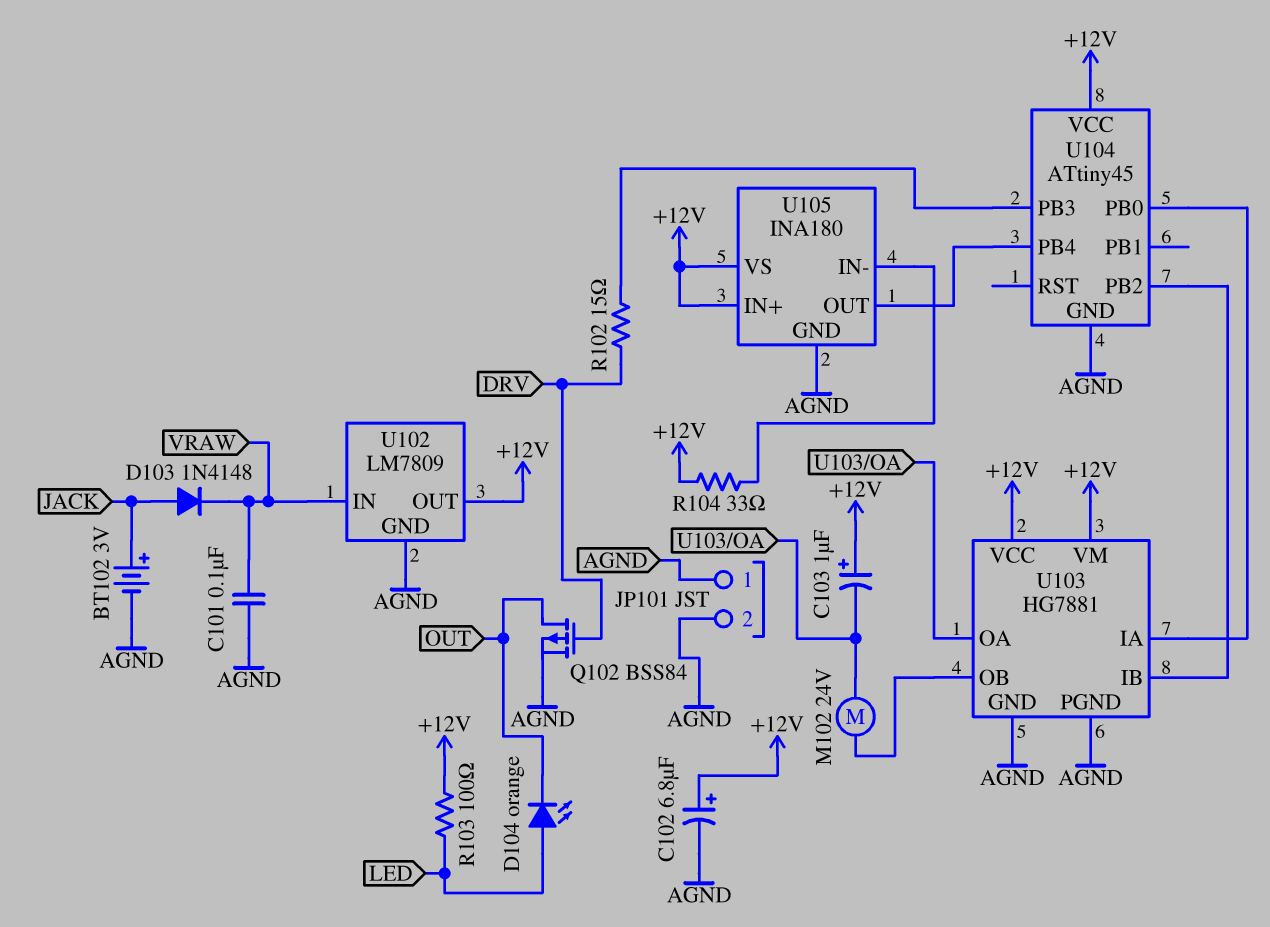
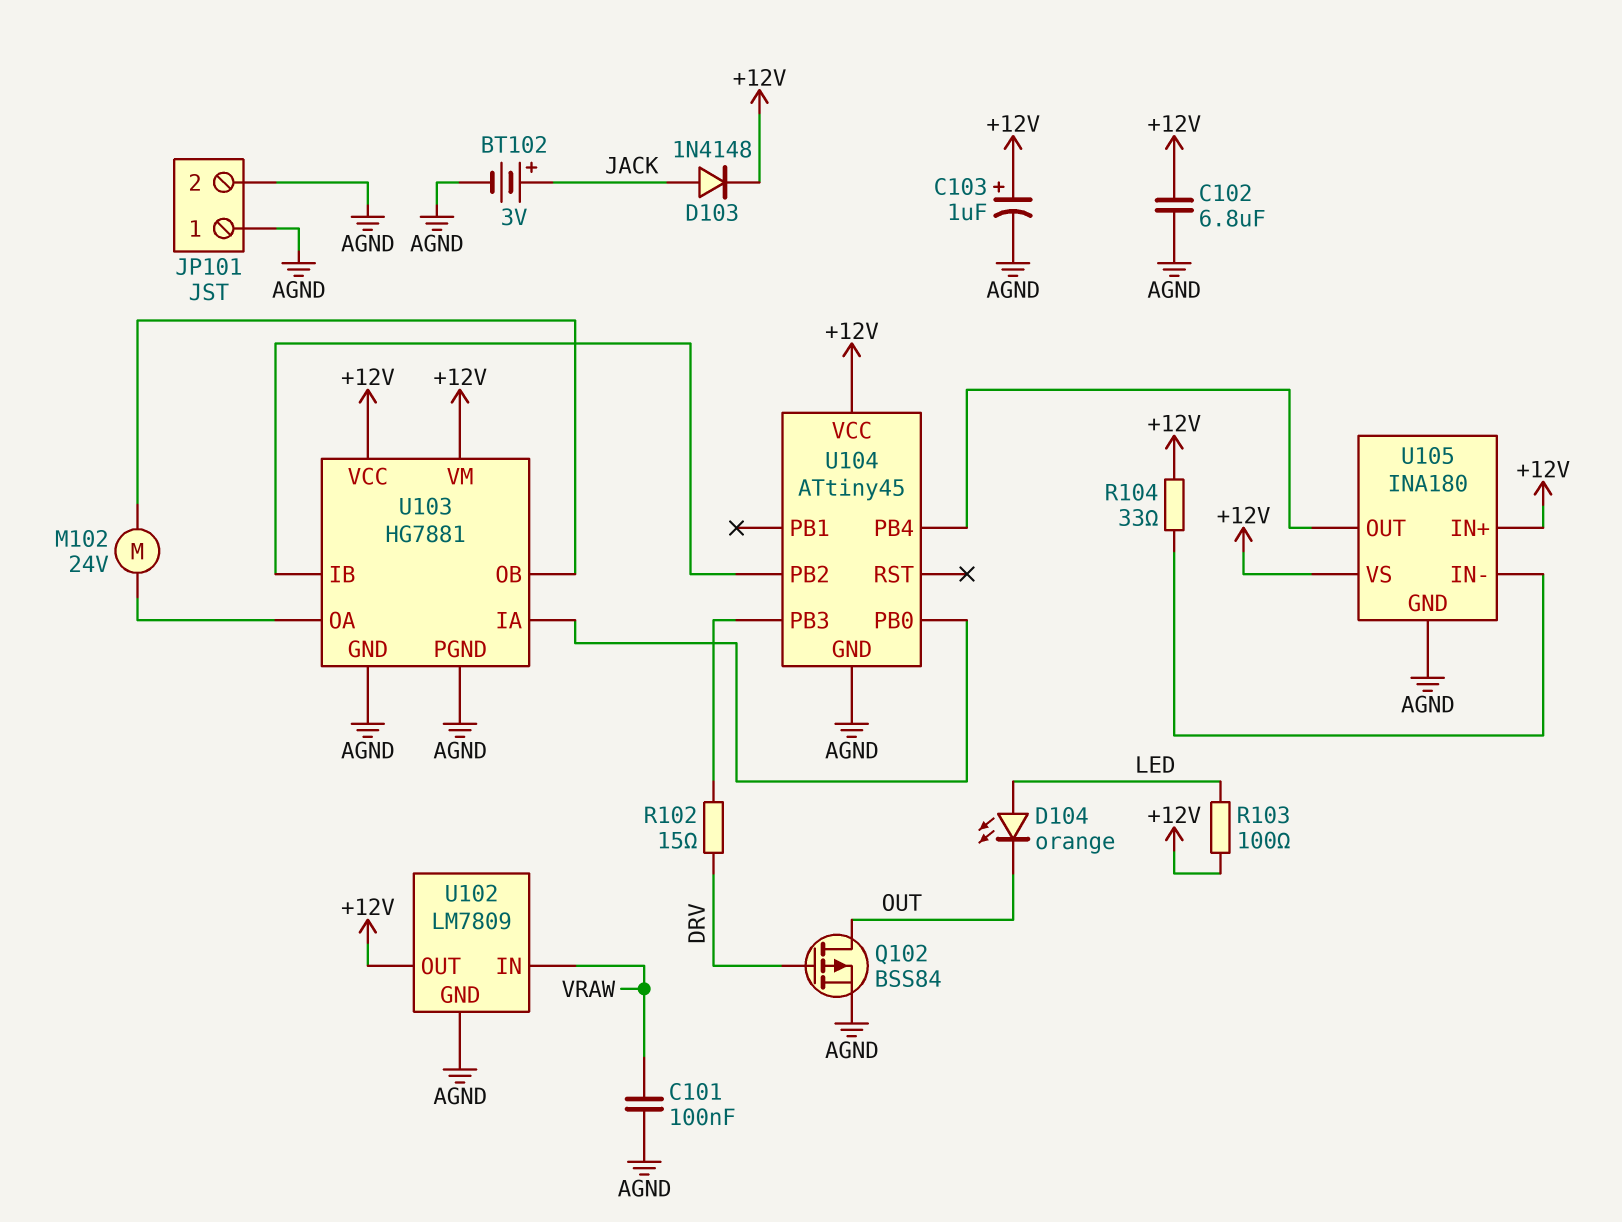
C102: 6.8uF (plus +12V, minus AGND) -> 6.8uF (+12V, AGND)
C103: 1uF (plus +12V, minus U103/OA) -> 1uF (plus +12V, minus AGND)
D103: diode 1N4148 (A JACK, K VRAW) -> diode 1N4148 (A JACK, K +12V)

